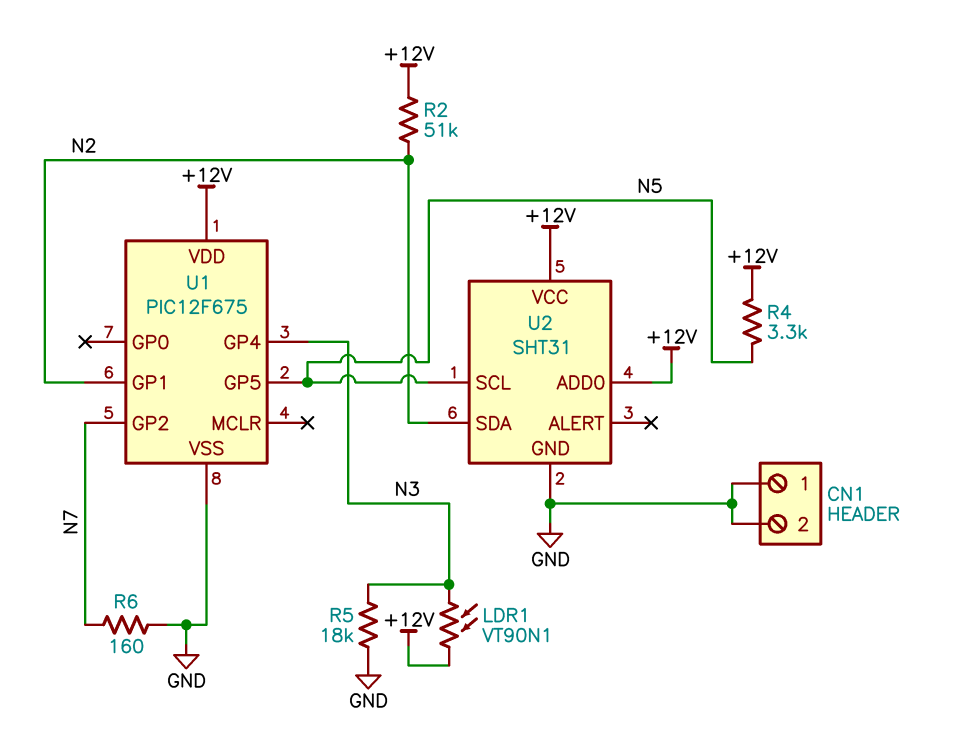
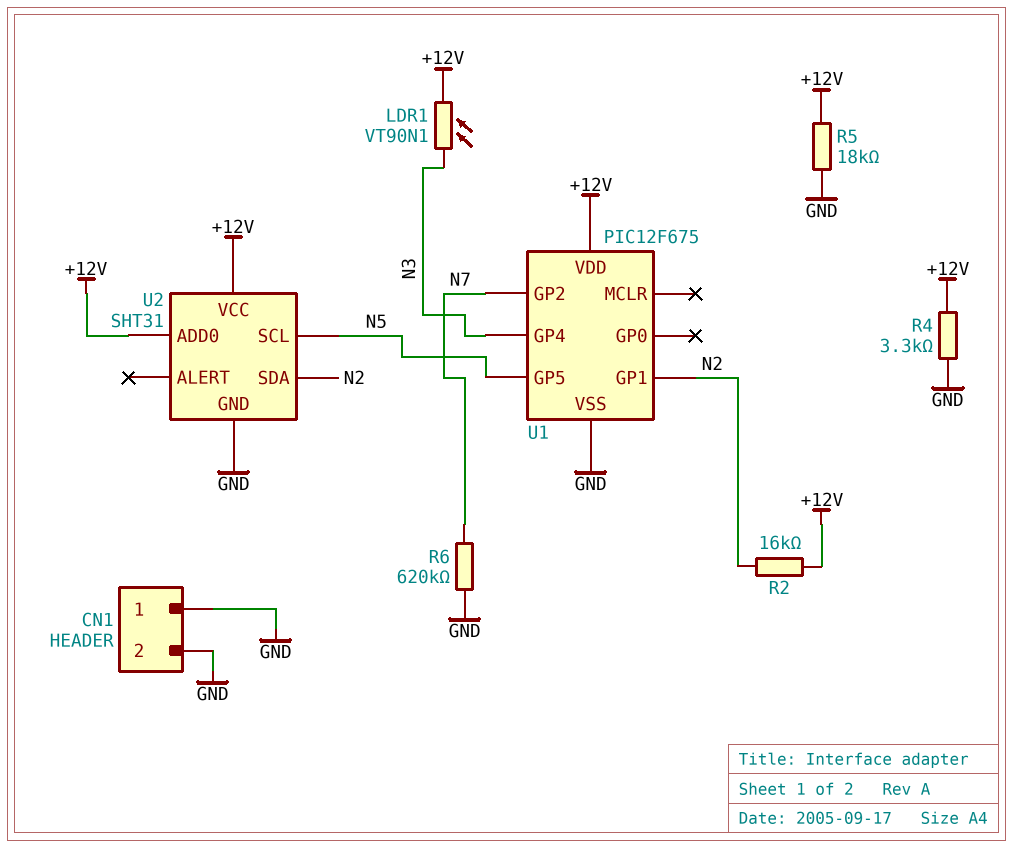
R2: 51k (+12V, N2) -> 16k (+12V, N2)
R4: 3.3k (+12V, N5) -> 3.3k (+12V, GND)
R5: 18k (GND, N3) -> 18k (+12V, GND)
R6: 160 (GND, N7) -> 620k (GND, N7)

